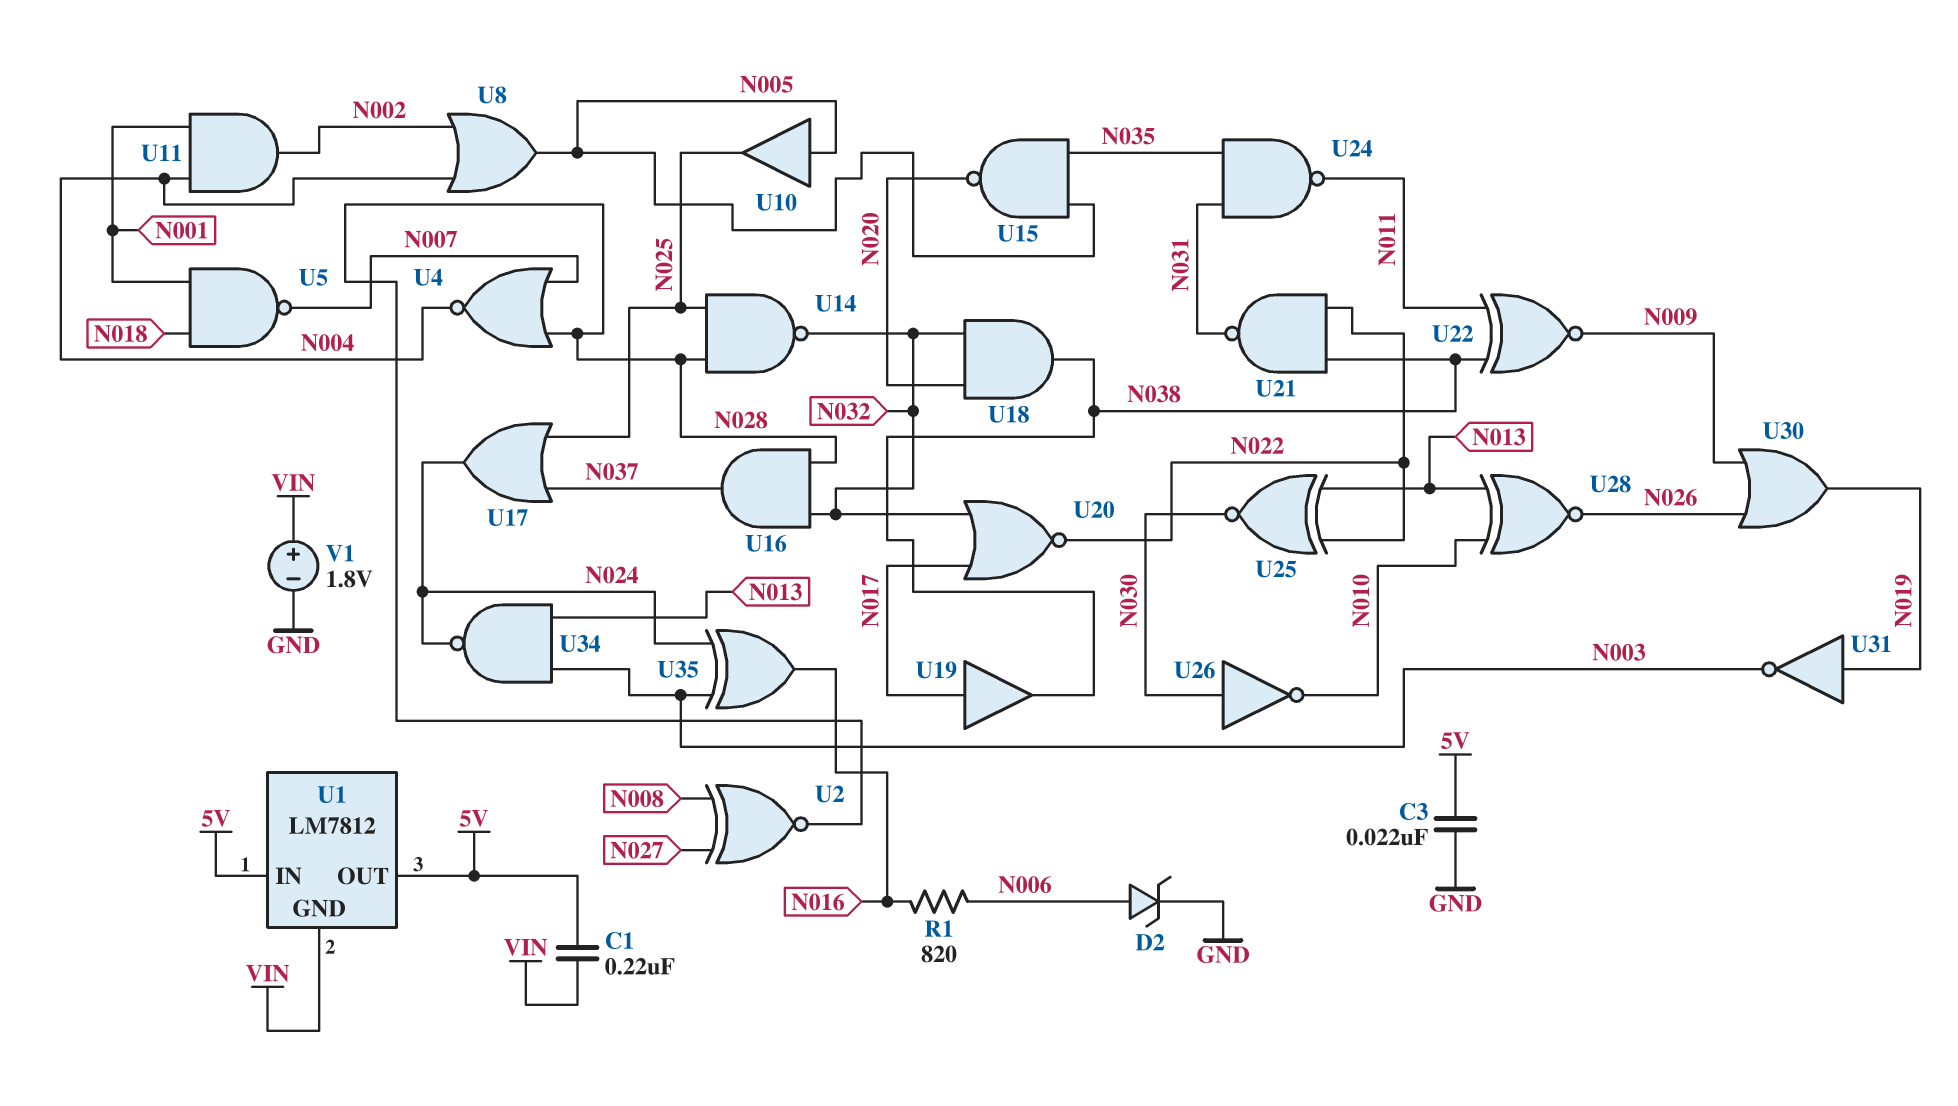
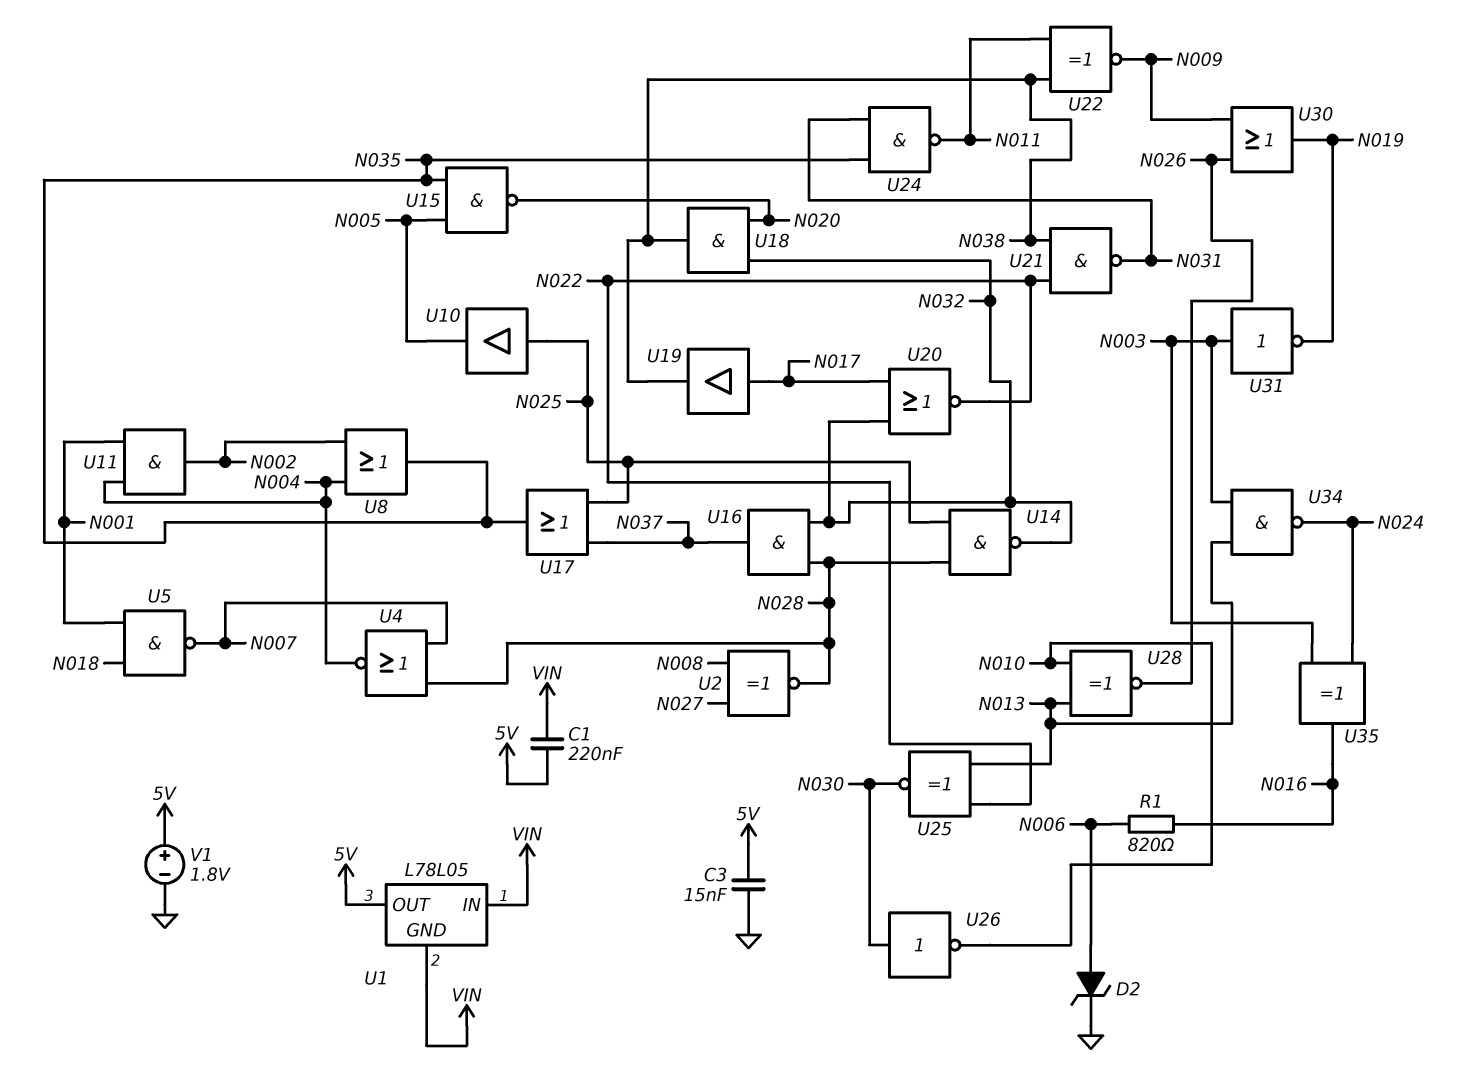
C3: 22nF (5V, GND) -> 15nF (5V, GND)
U1: LM7812 -> L78L05
U1 pin IN: 5V -> VIN
U8: OR (in N002, in N004, out N005) -> OR (in N002, in N004, out N035)
U10: buffer (in N005, out N025) -> buffer (in N025, out N005)
U17: OR (in N025, in N037, out N024) -> OR (in N025, in N037, out N035)
U31: NOT (in N019, out N003) -> NOT (in N003, out N019)
V1: 1.8V (plus VIN, minus GND) -> 1.8V (plus 5V, minus GND)

